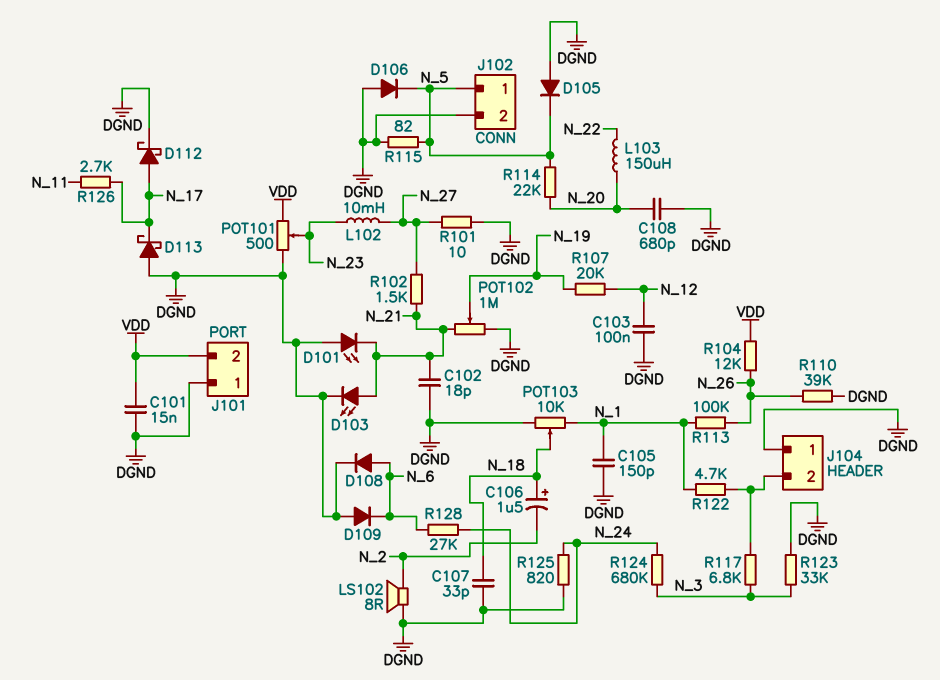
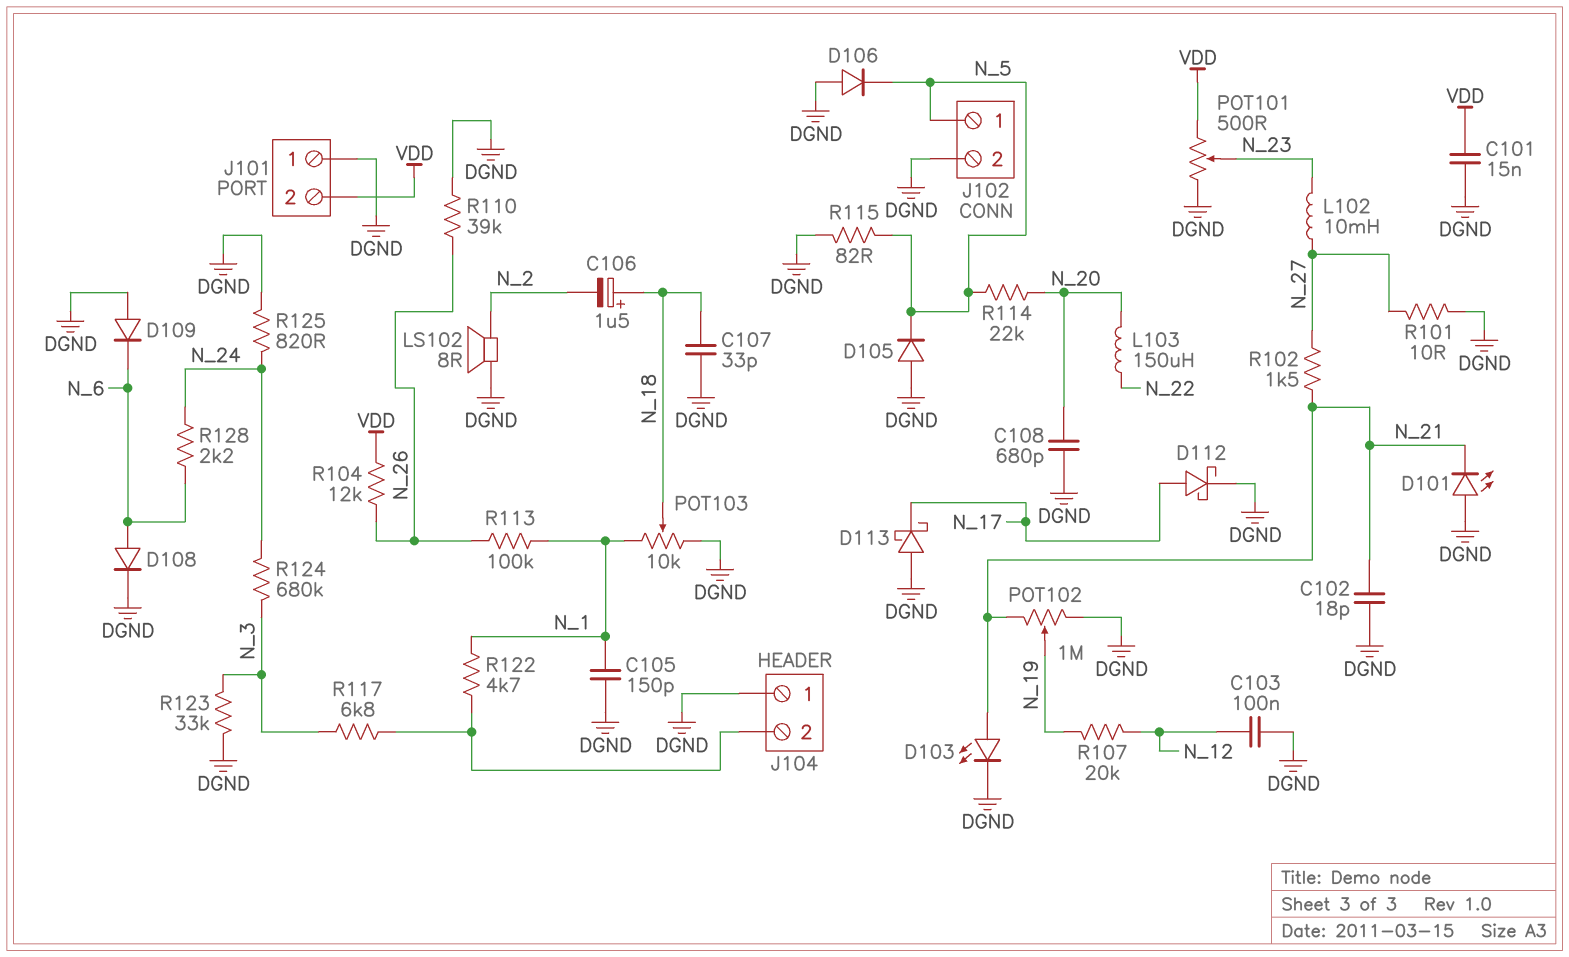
R126: 2.7k (N_11, N_17) -> none
R128: 27k (N_6, N_24) -> 2.2k (N_6, N_24)

